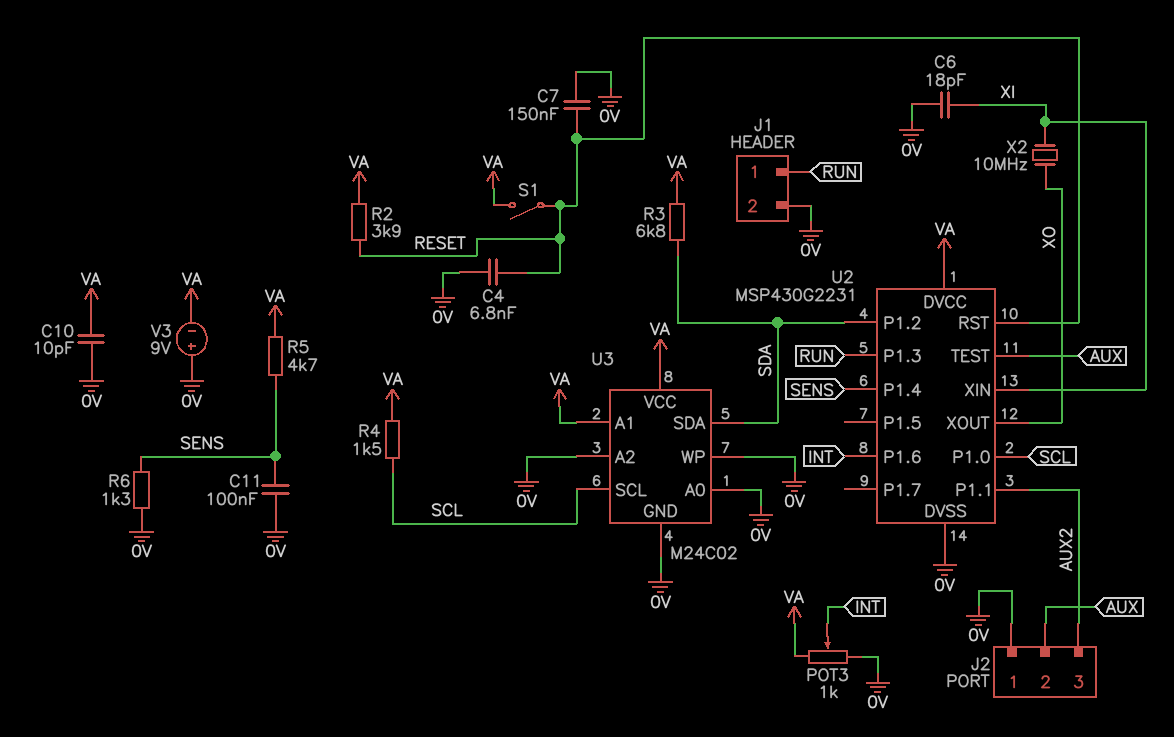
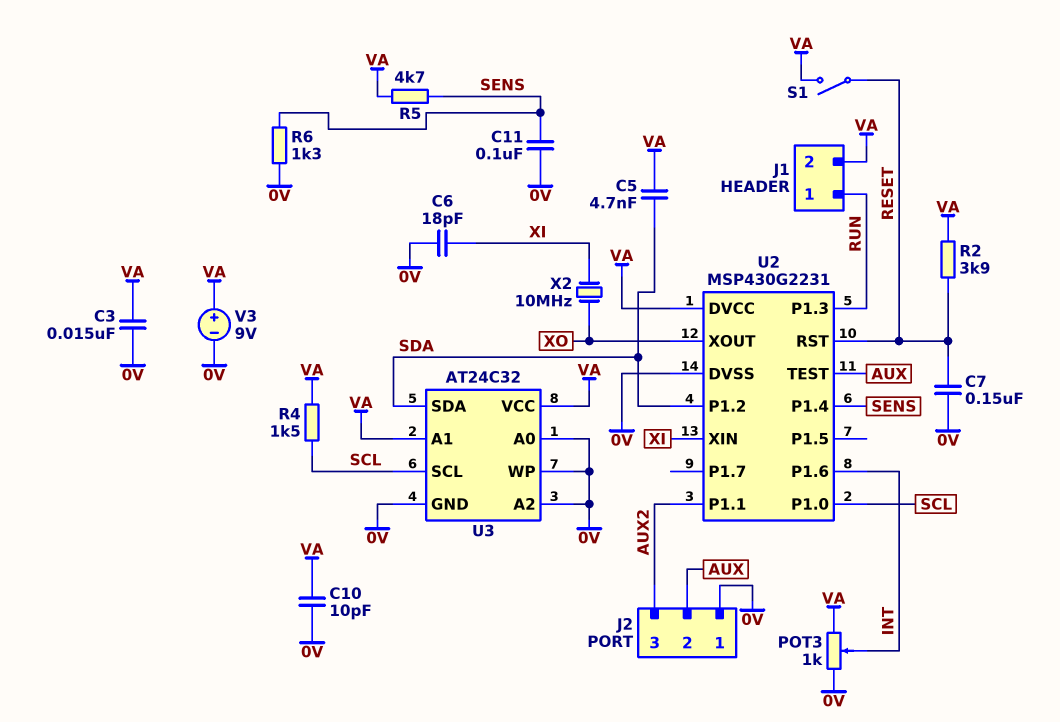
C3: none -> 15nF (0V, VA)
C4: 6.8nF (0V, RESET) -> none
C5: none -> 4.7nF (SDA, VA)
J1 pin 2: 0V -> VA
R3: 6.8k (SDA, VA) -> none
U3: M24C02 -> AT24C32
V3: 9V (plus 0V, minus VA) -> 9V (plus VA, minus 0V)

